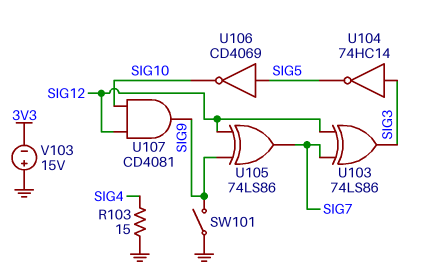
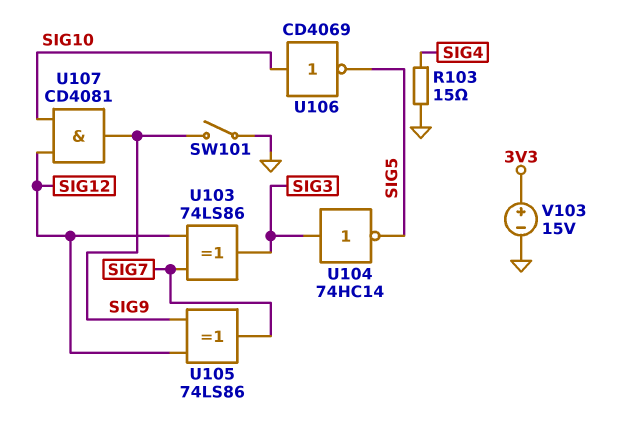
U106: NOT CD4069 (in SIG5, out SIG10) -> NOT CD4069 (in SIG10, out SIG5)
V103: 15V (plus GND, minus 3V3) -> 15V (plus 3V3, minus GND)

